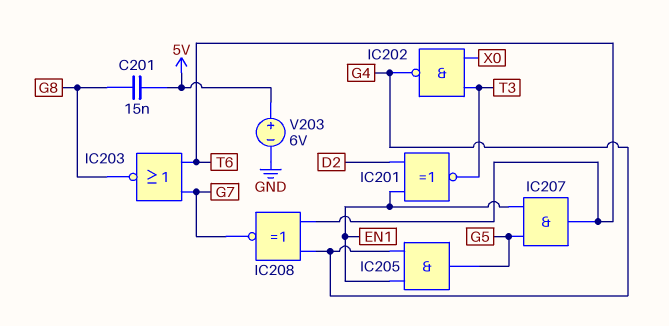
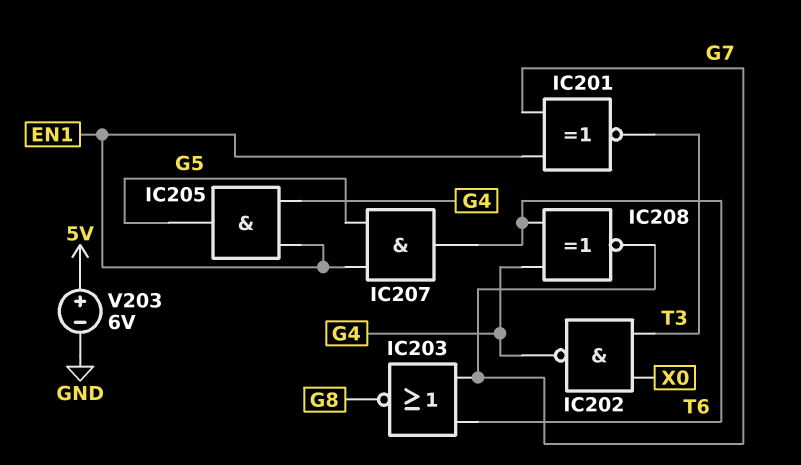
C201: 15nF (5V, G8) -> none
IC201: XNOR (in D2, in EN1, out T3) -> XNOR (in EN1, in G7, out T3)

